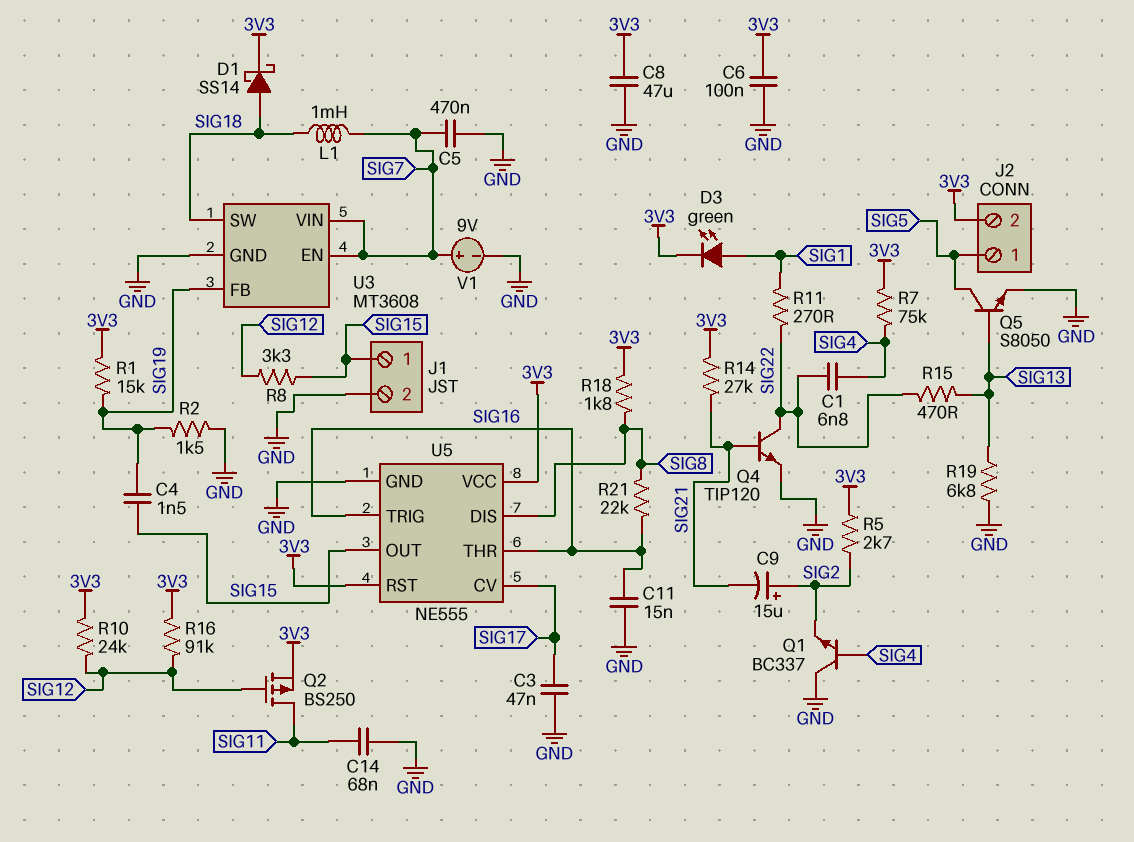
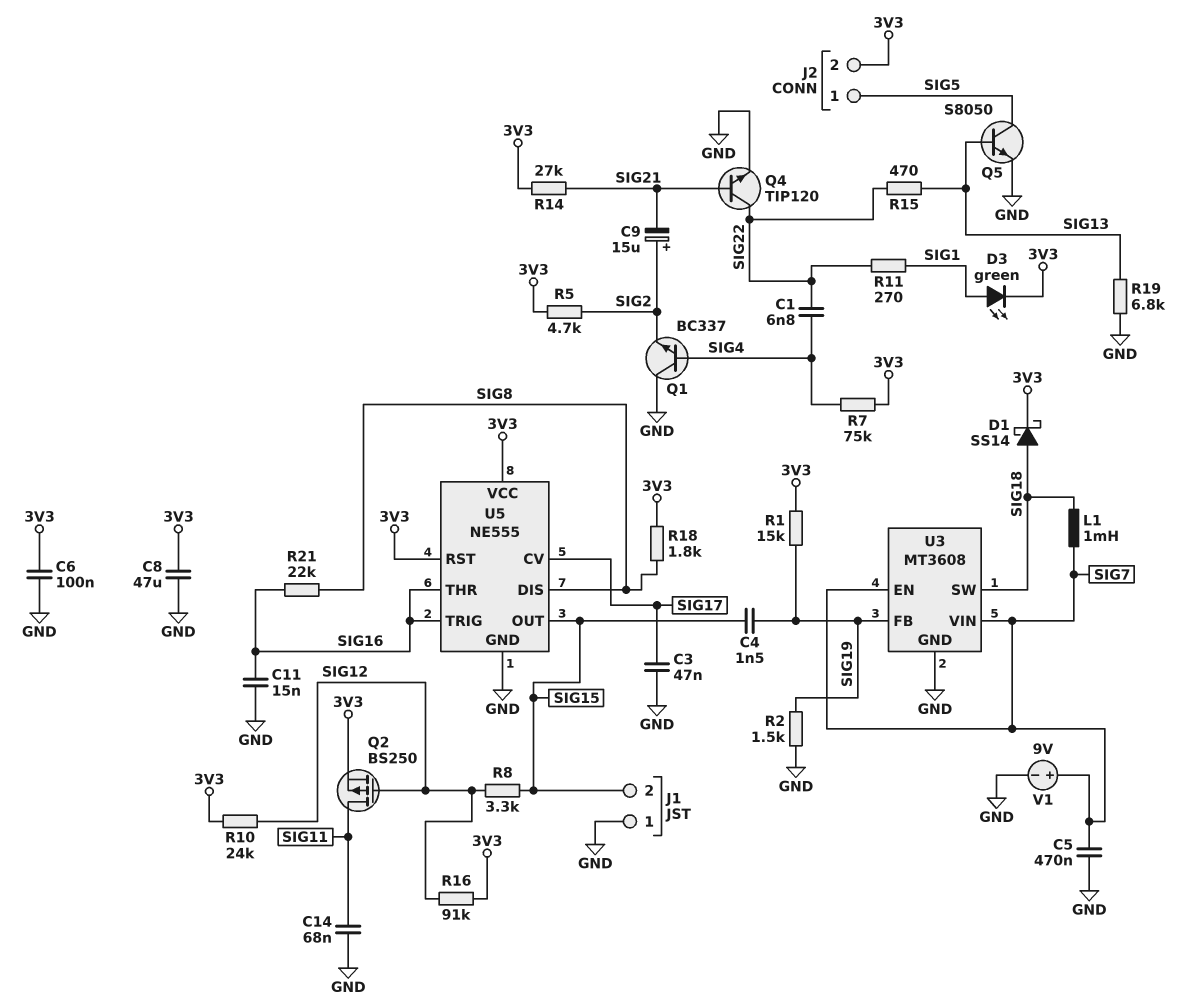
J1 pin 1: SIG15 -> GND
J1 pin 2: GND -> SIG15
R5: 2.7k (3V3, SIG2) -> 4.7k (3V3, SIG2)

